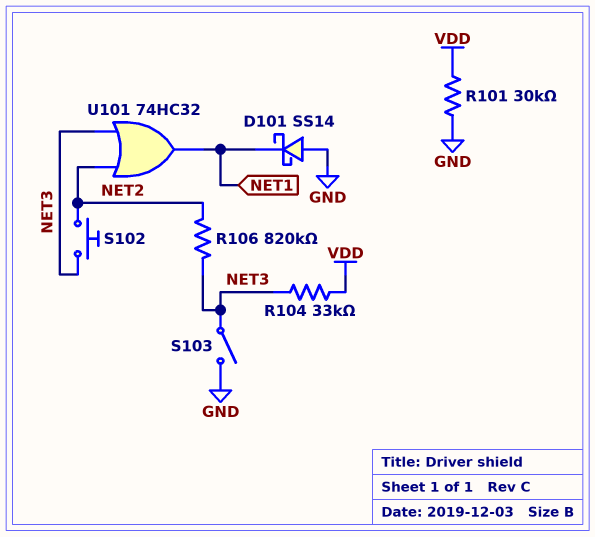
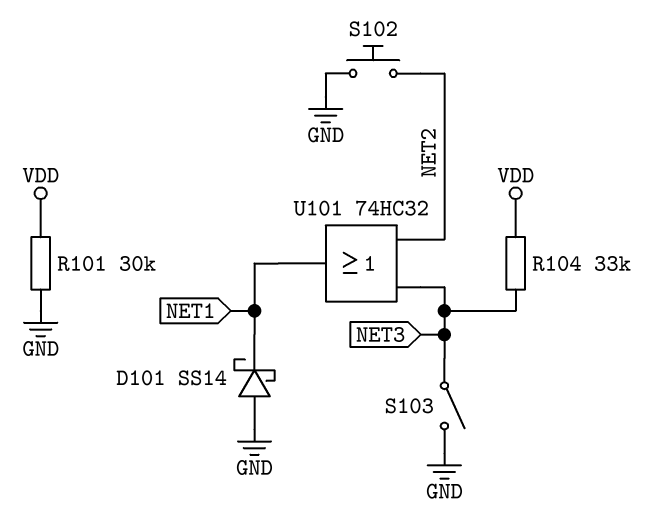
R106: 820k (NET2, NET3) -> none
S102: button (NET2, NET3) -> button (GND, NET2)

